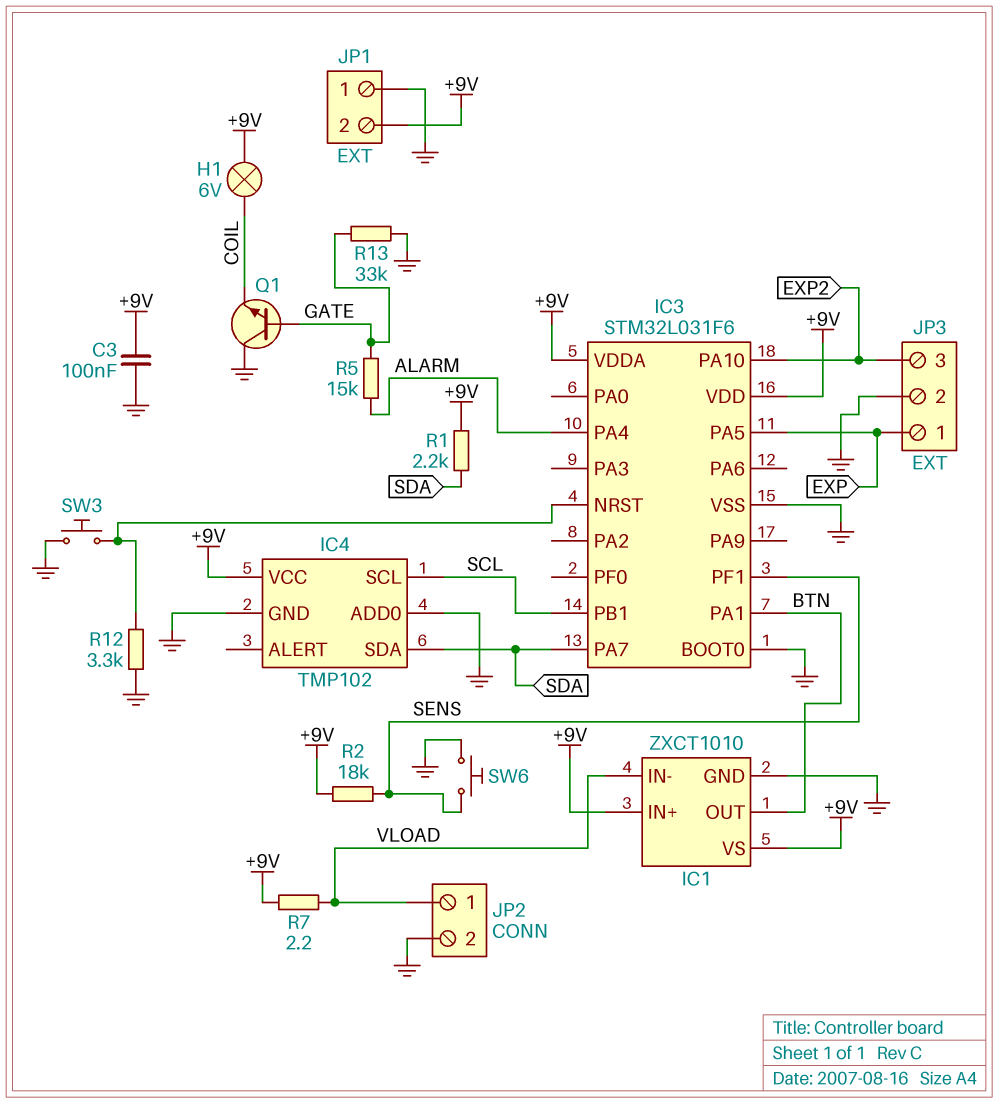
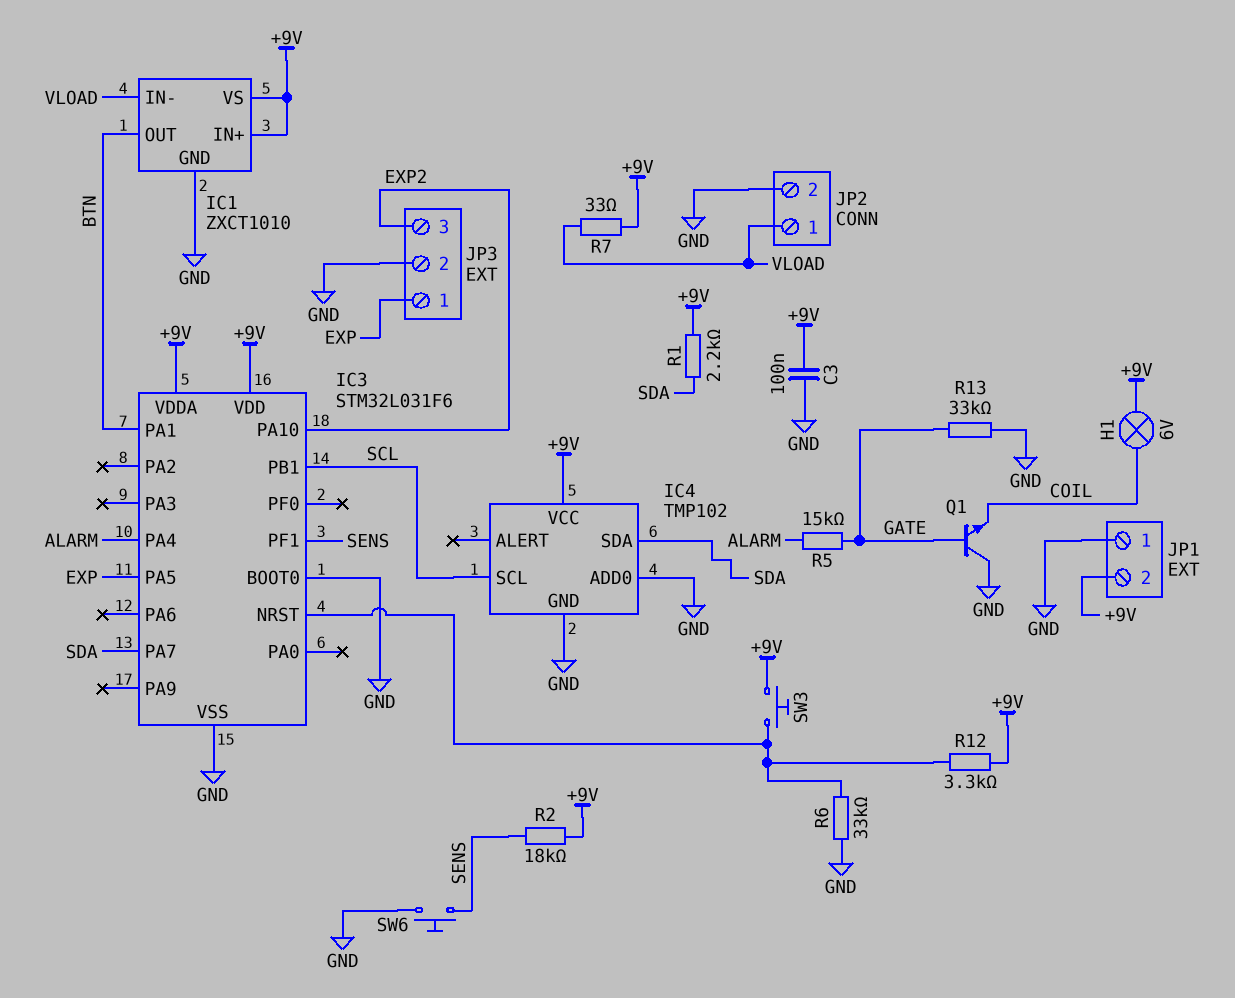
R6: none -> 33k (GND, IC3/NRST)
R7: 2.2 (+9V, VLOAD) -> 33 (+9V, VLOAD)
R12: 3.3k (GND, IC3/NRST) -> 3.3k (+9V, IC3/NRST)
SW3: button (GND, IC3/NRST) -> button (+9V, IC3/NRST)

